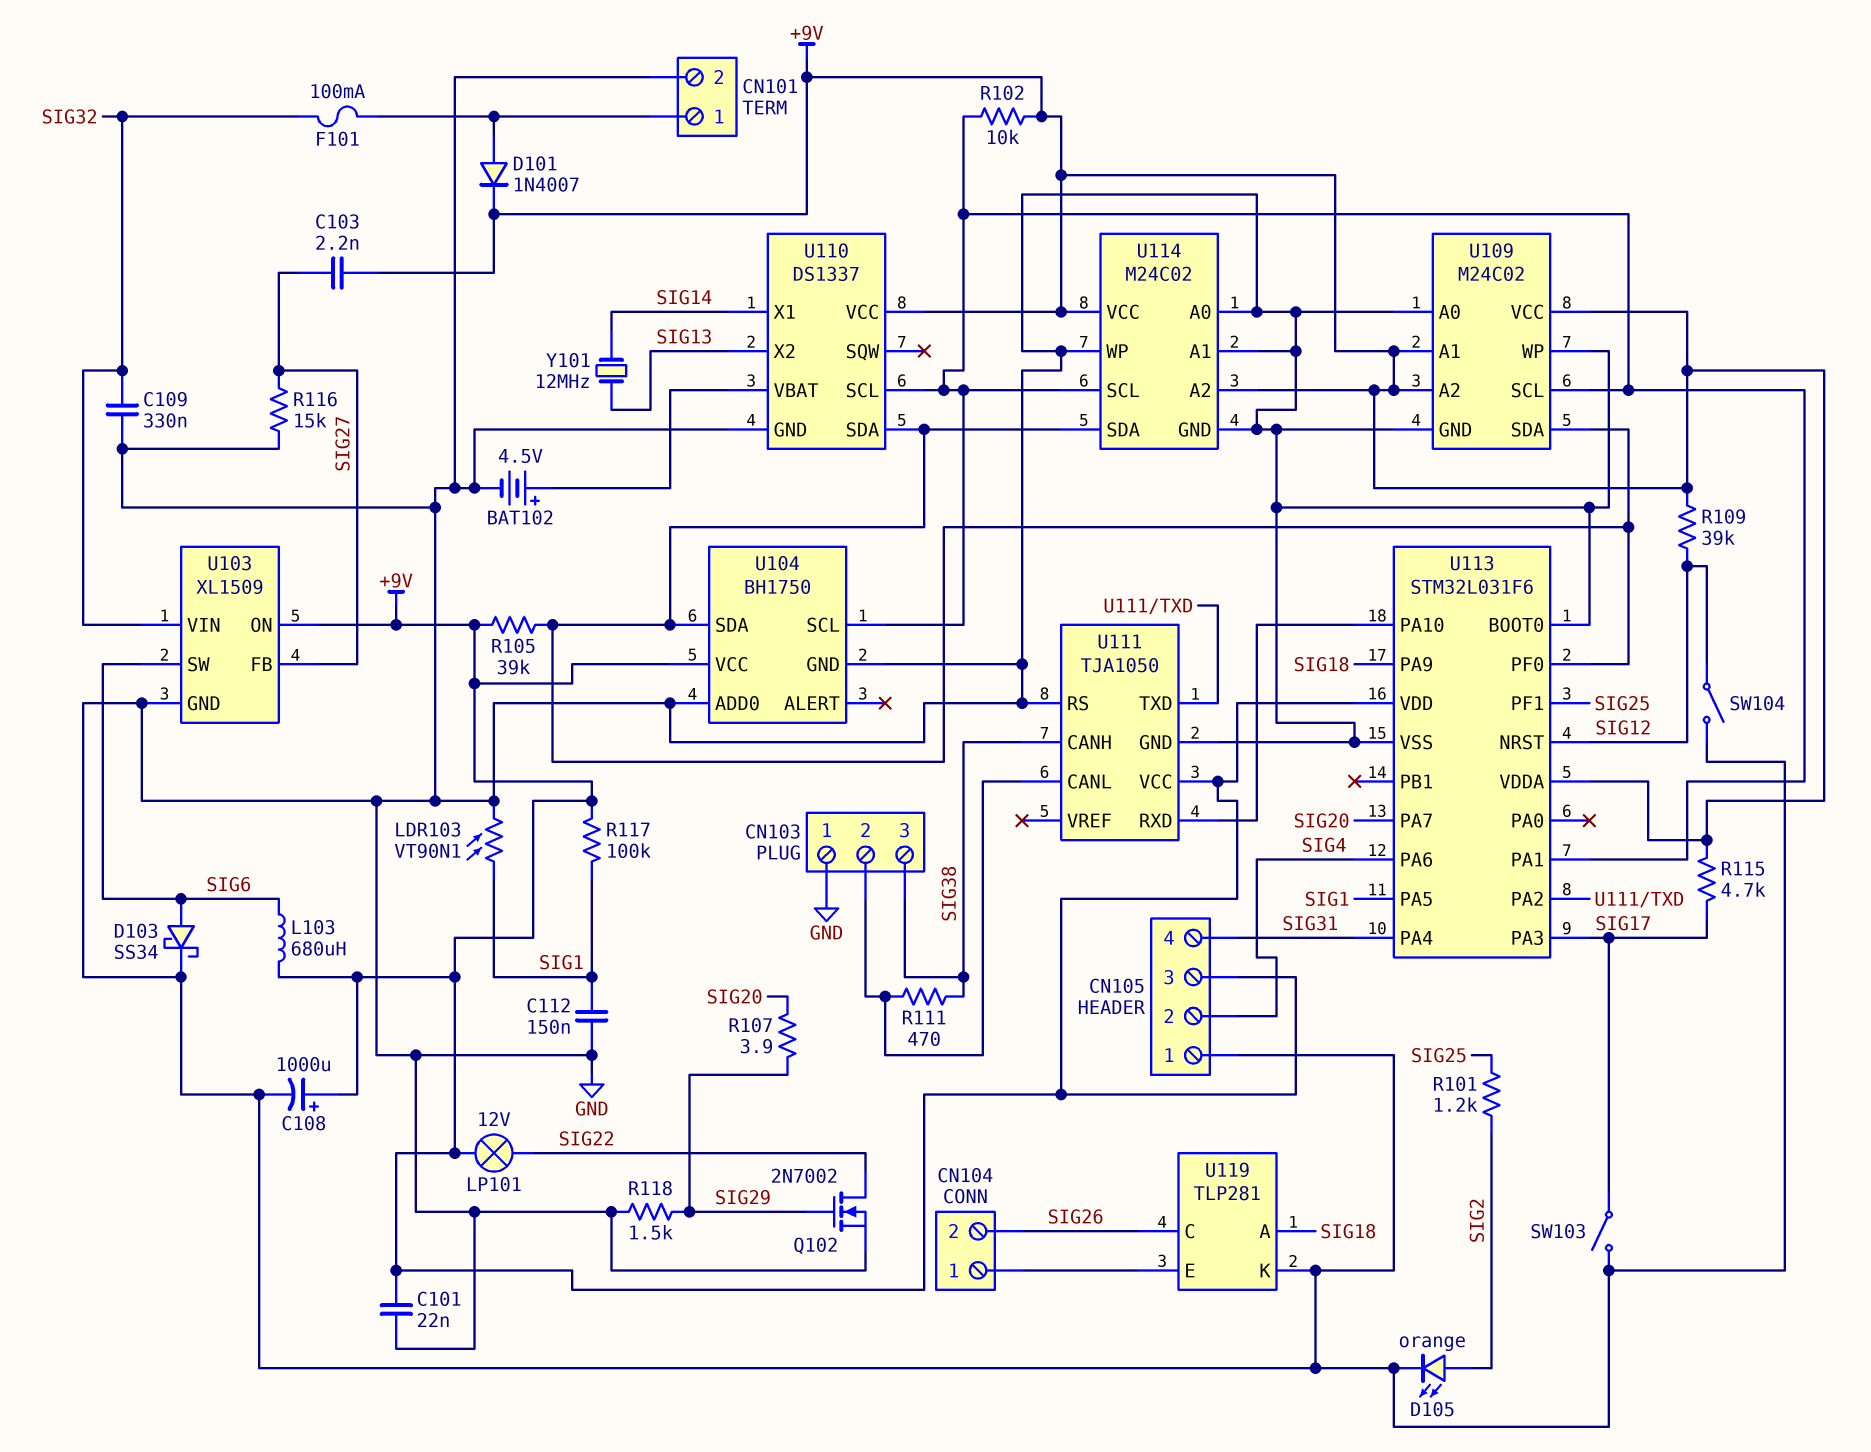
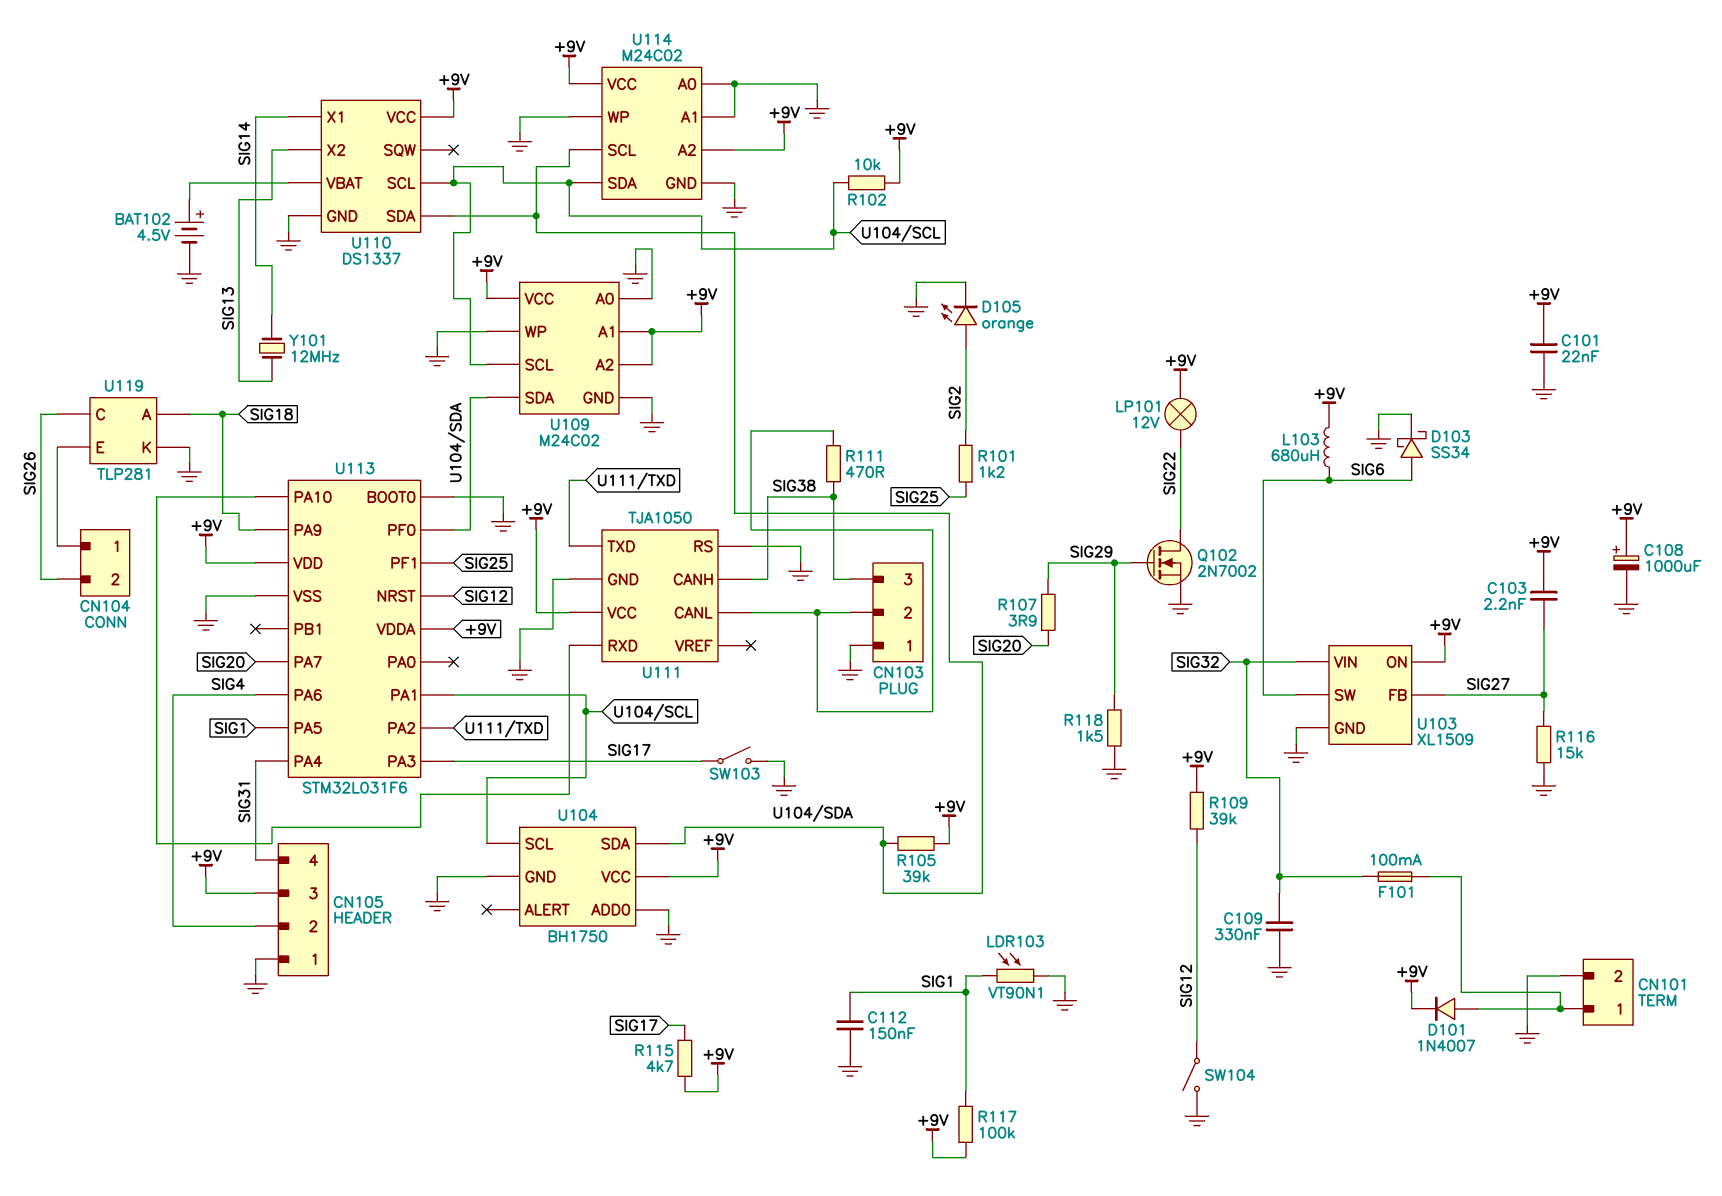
U114 pin SCL: U104/SCL -> U104/SDA
U114 pin SDA: U104/SDA -> U104/SCL

